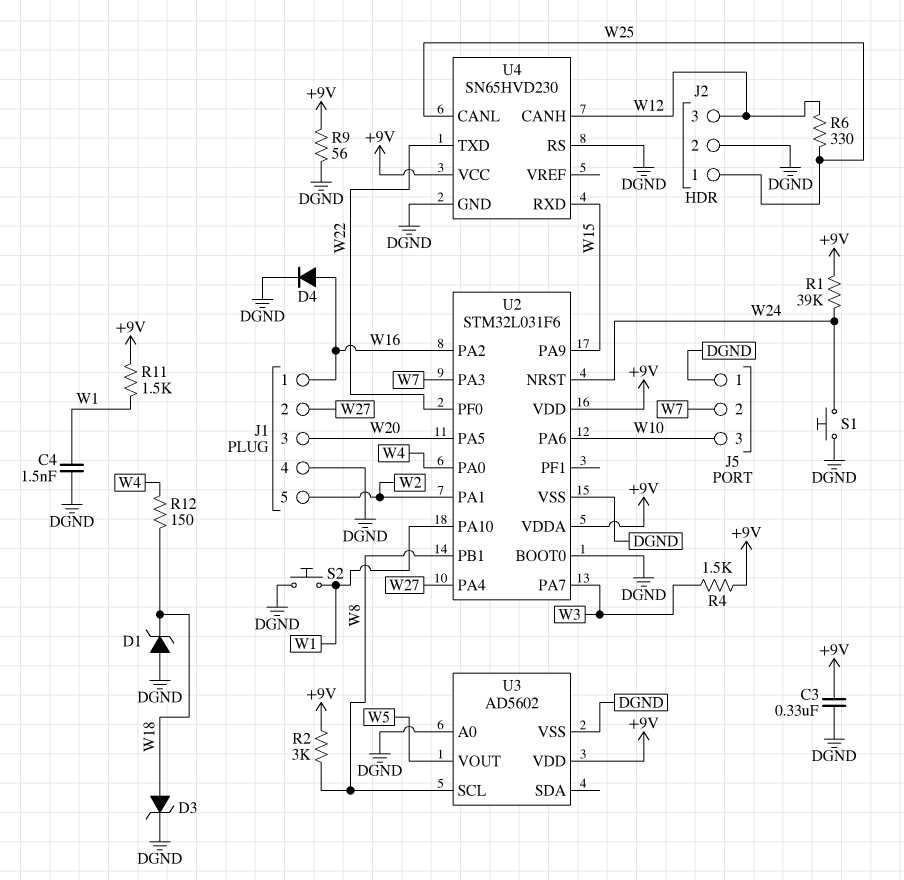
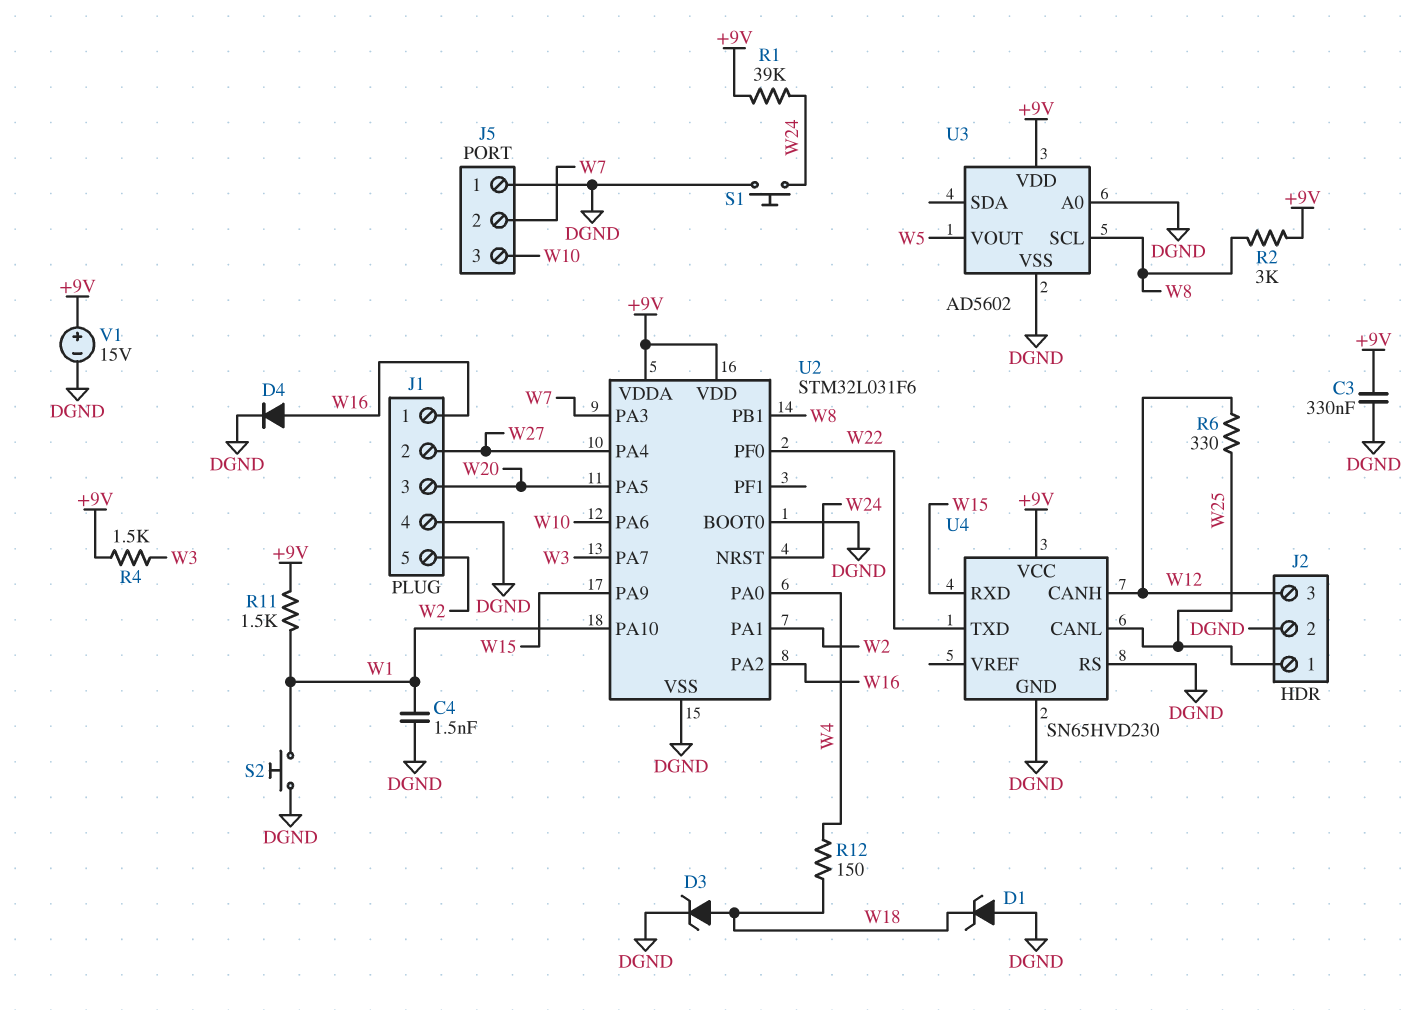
R9: 56 (+9V, DGND) -> none
V1: none -> 15V (plus +9V, minus DGND)

